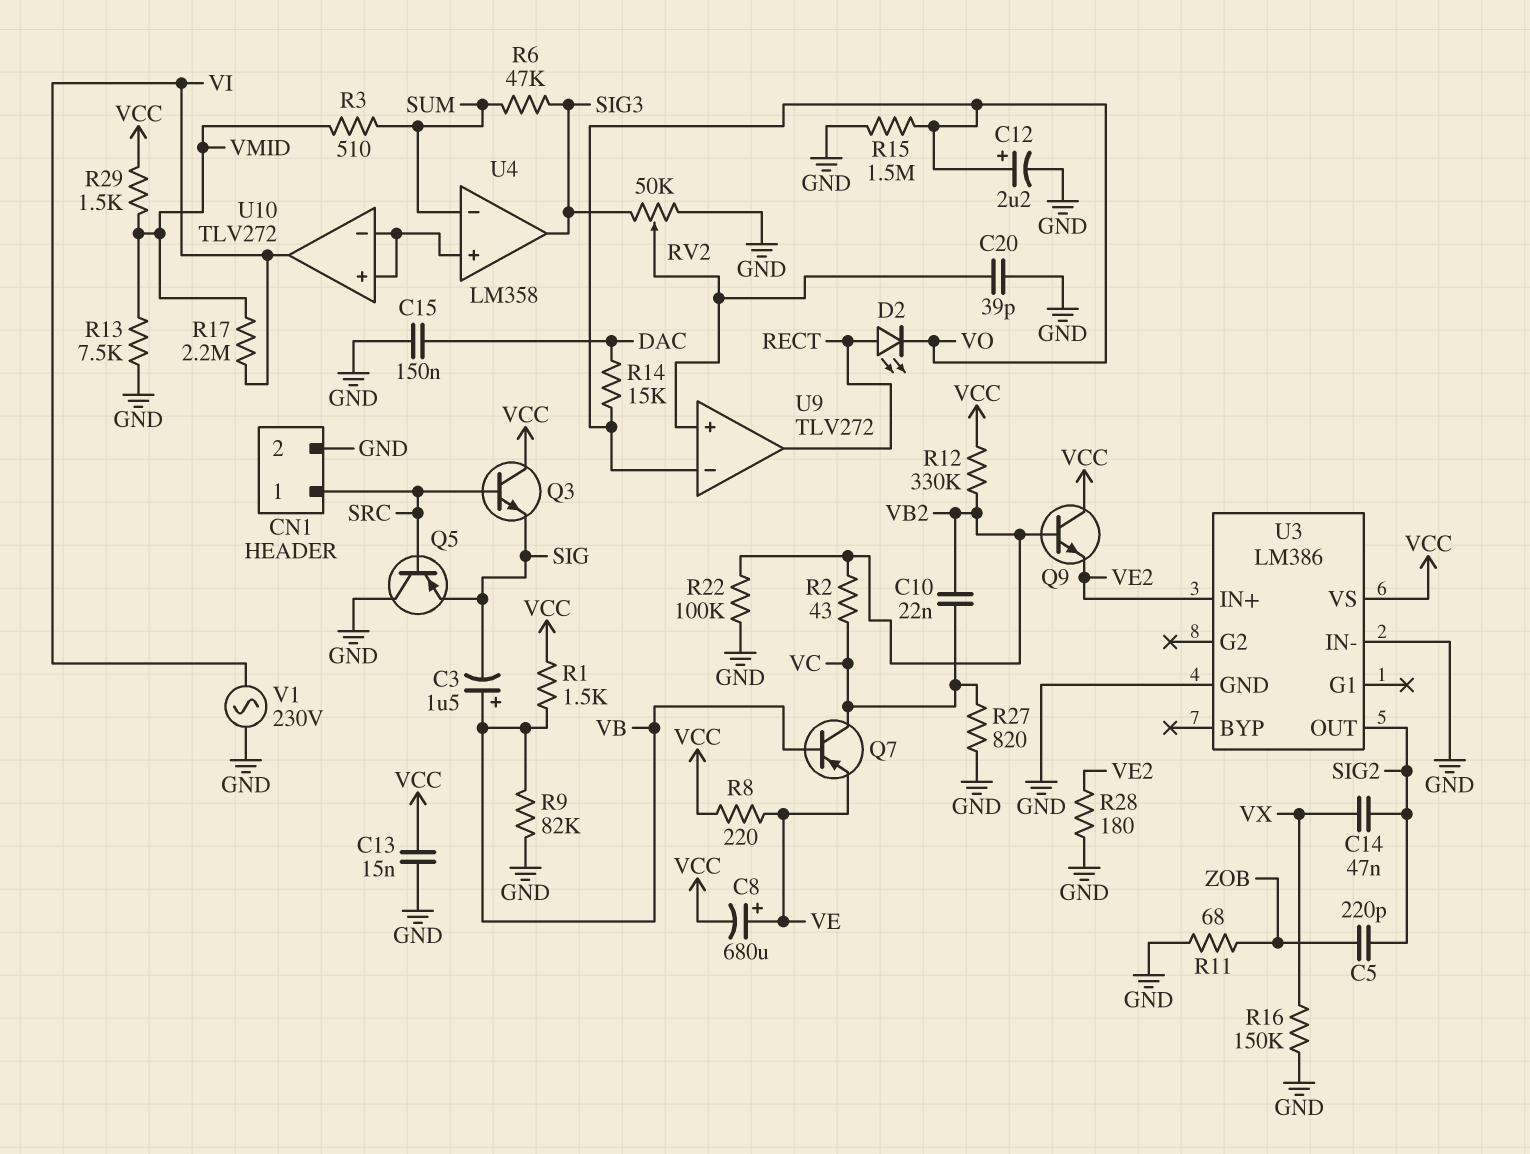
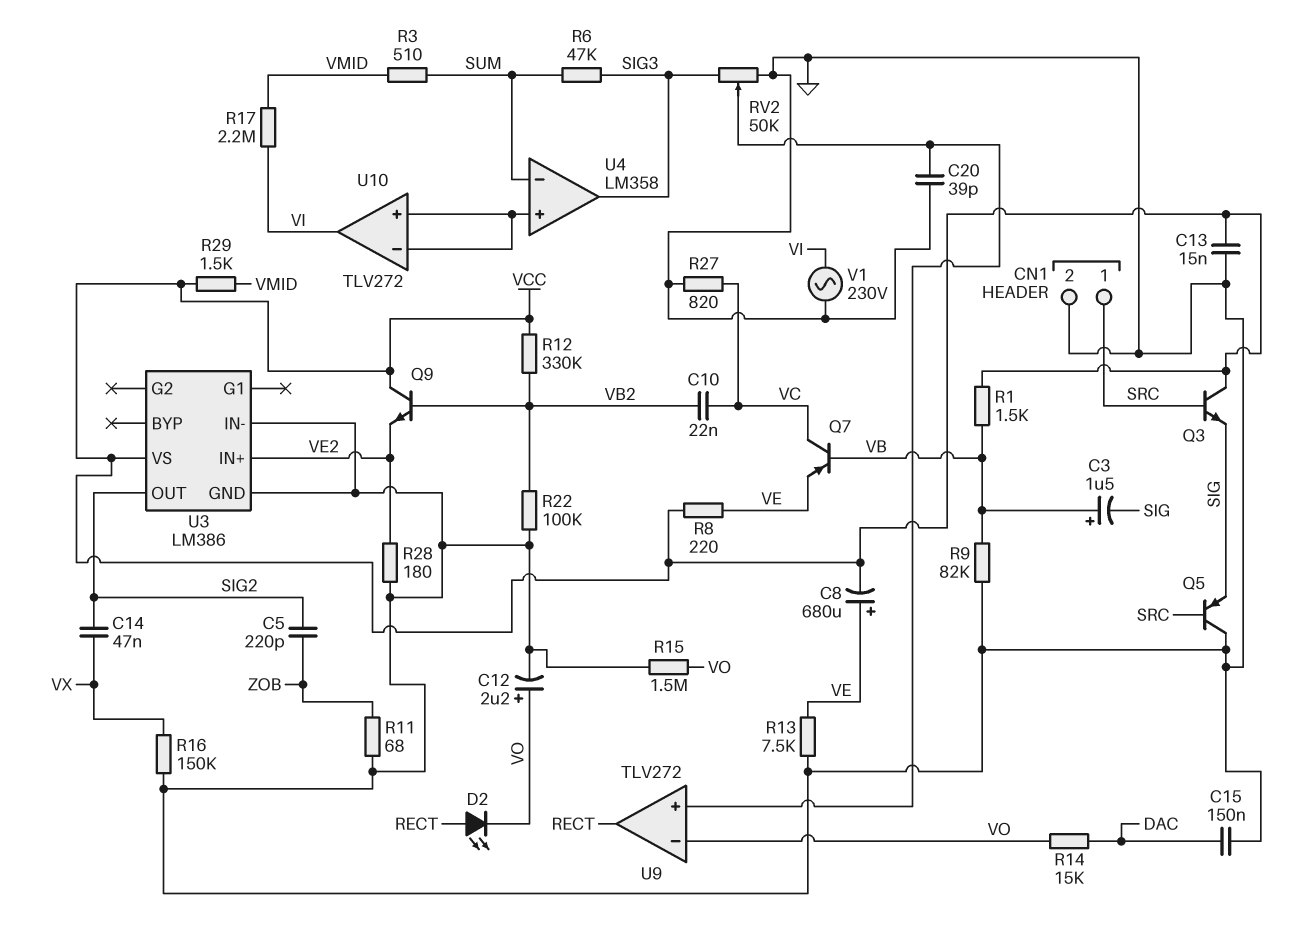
R2: 43 (VB2, VC) -> none
R13: 7.5k (GND, VMID) -> 7.5k (GND, VE)

